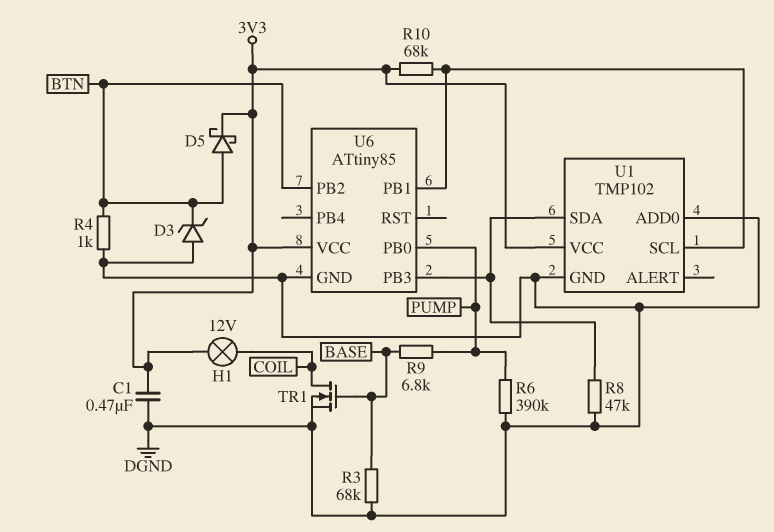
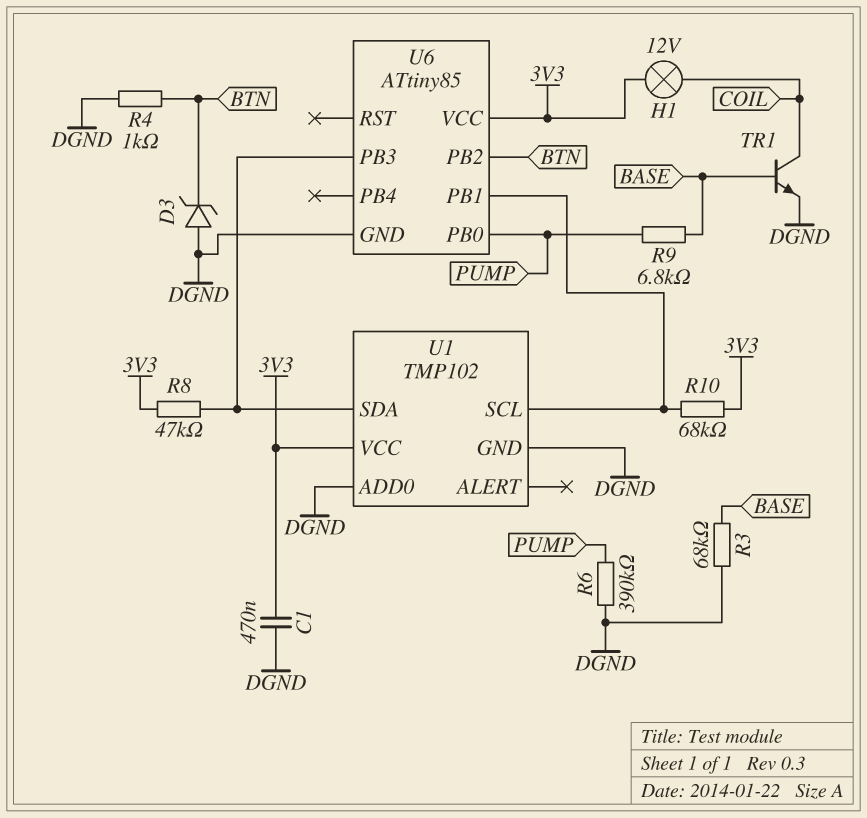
D5: schottky (A BTN, K 3V3) -> none
R8: 47k (DGND, U1/SDA) -> 47k (3V3, U1/SDA)
TR1: NMOS (G BASE, D COIL, S DGND) -> NPN (B BASE, C COIL, E DGND)

